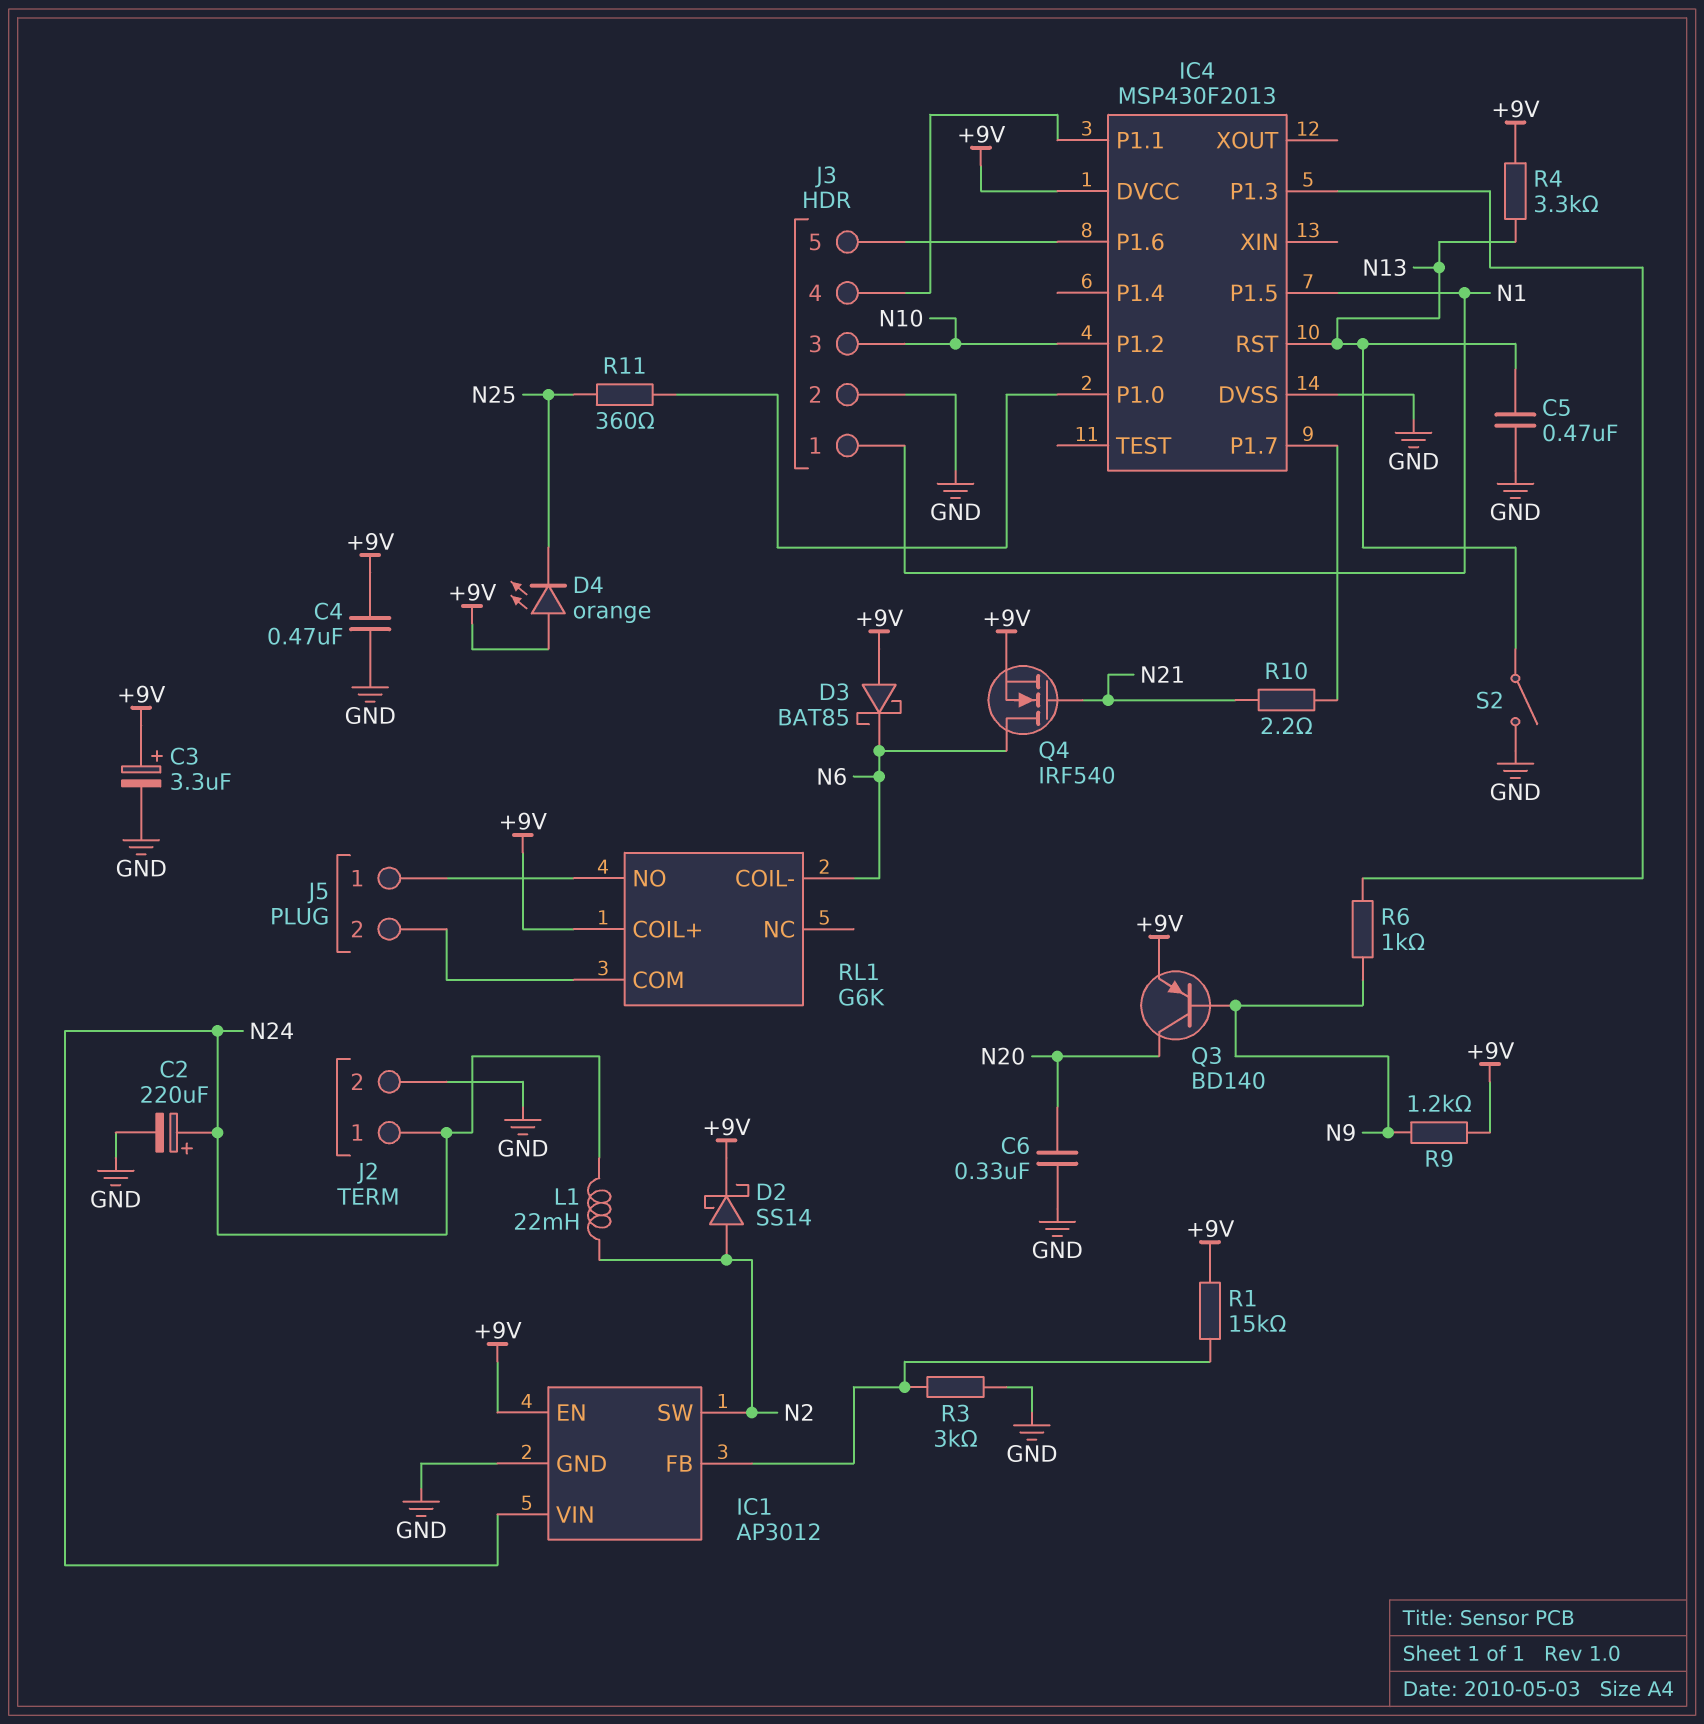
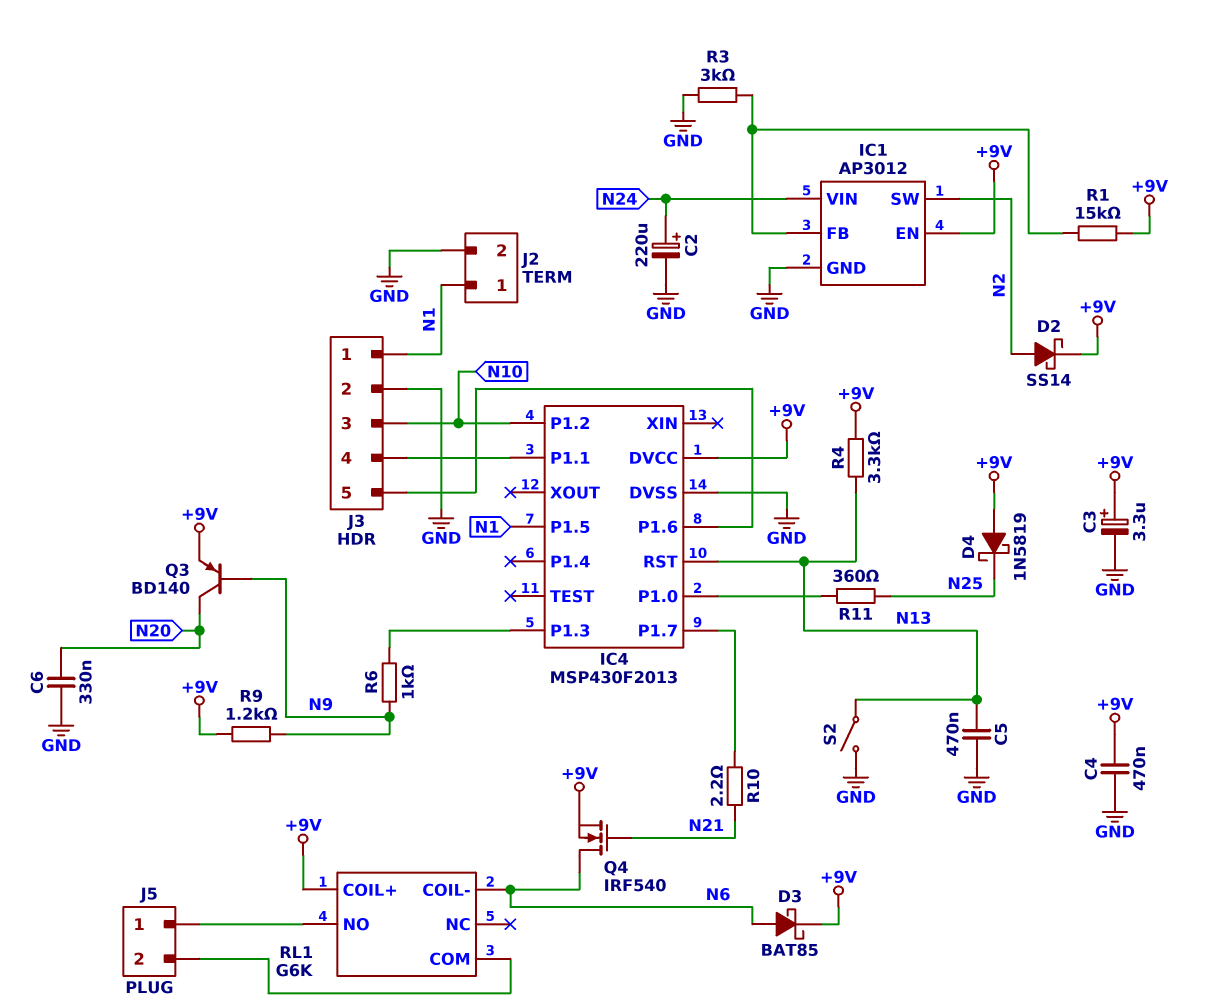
D3: schottky BAT85 (A +9V, K N6) -> schottky BAT85 (A N6, K +9V)
D4: LED orange (A +9V, K N25) -> schottky 1N5819 (A +9V, K N25)
J2 pin 1: N24 -> N1
L1: 22mH (N2, N24) -> none

